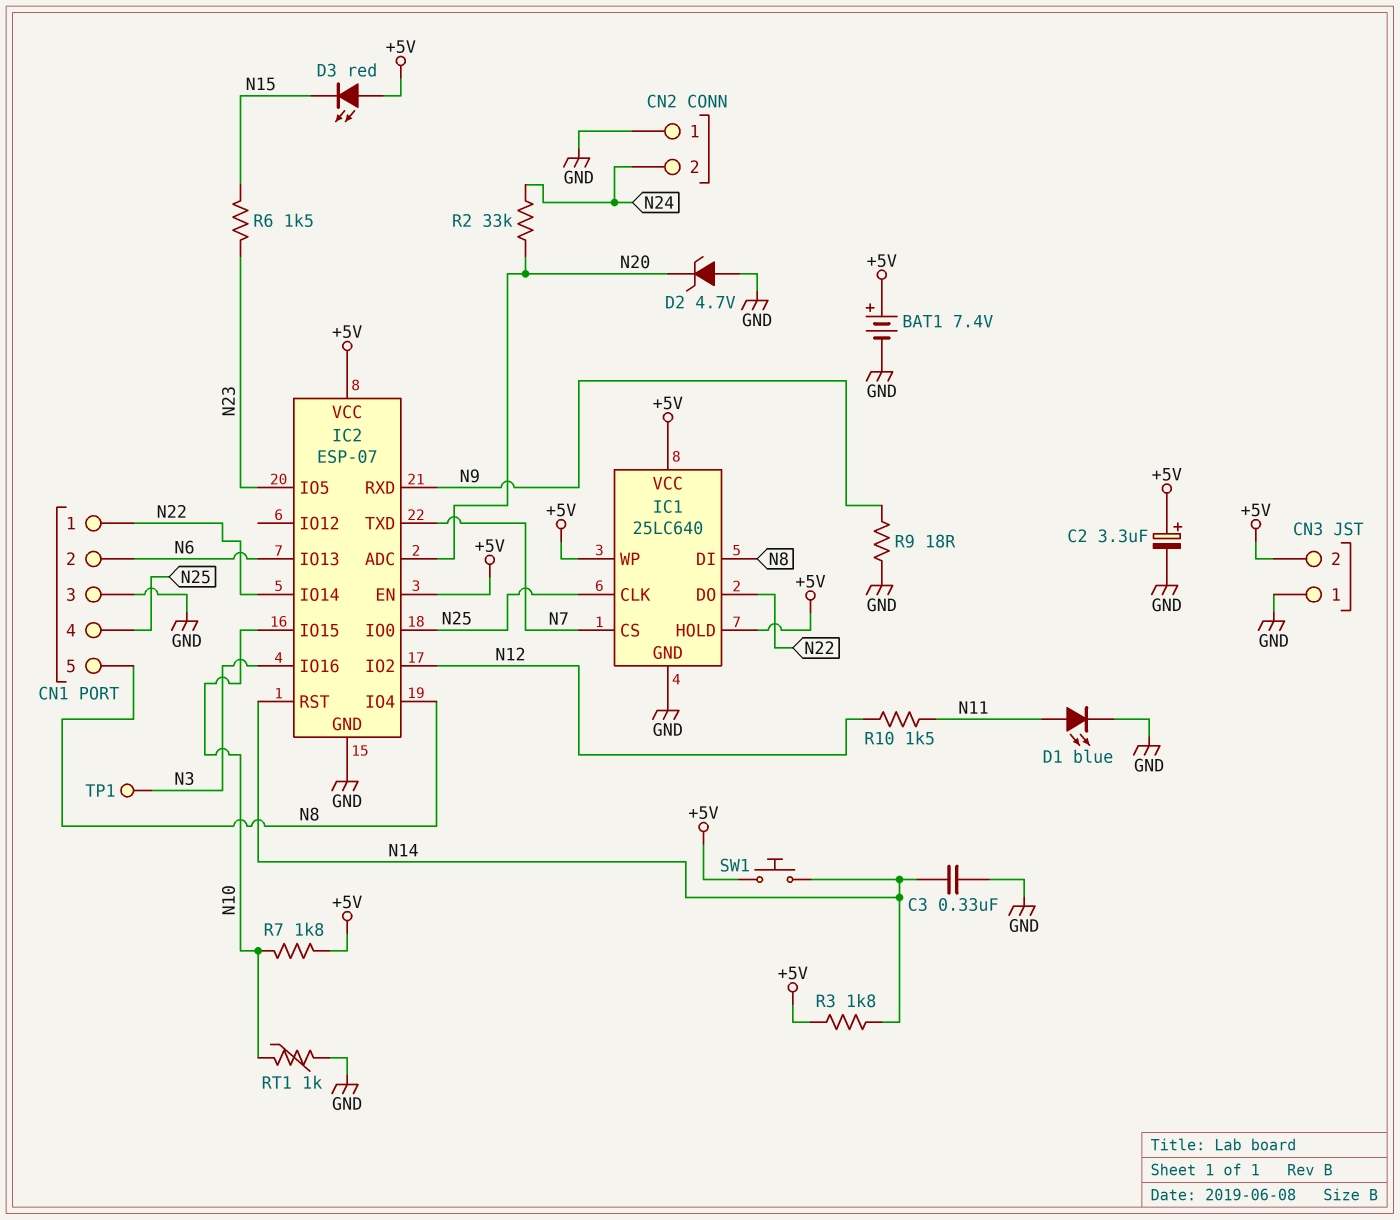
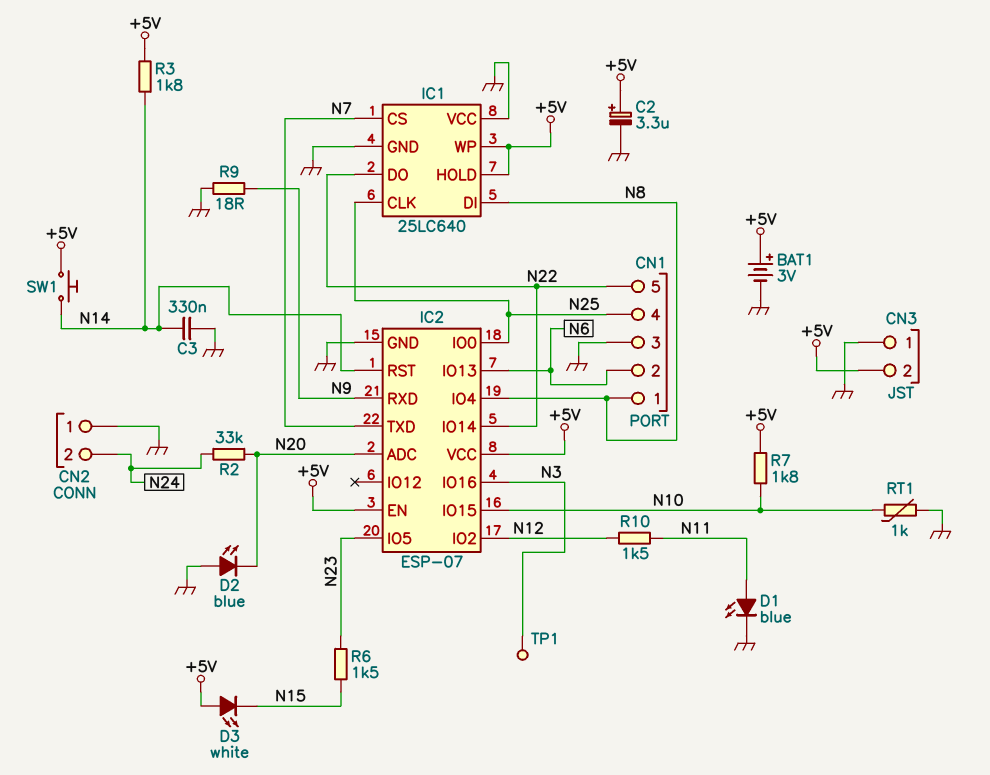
BAT1: 7.4V (plus +5V, minus GND) -> 3V (plus +5V, minus GND)
CN1 pin 1: N22 -> N8
CN1 pin 5: N8 -> N22
D2: zener 4.7V (A GND, K N20) -> LED blue (A GND, K N20)
D3: LED red (A +5V, K N15) -> LED white (A +5V, K N15)
IC1 pin VCC: +5V -> GND

